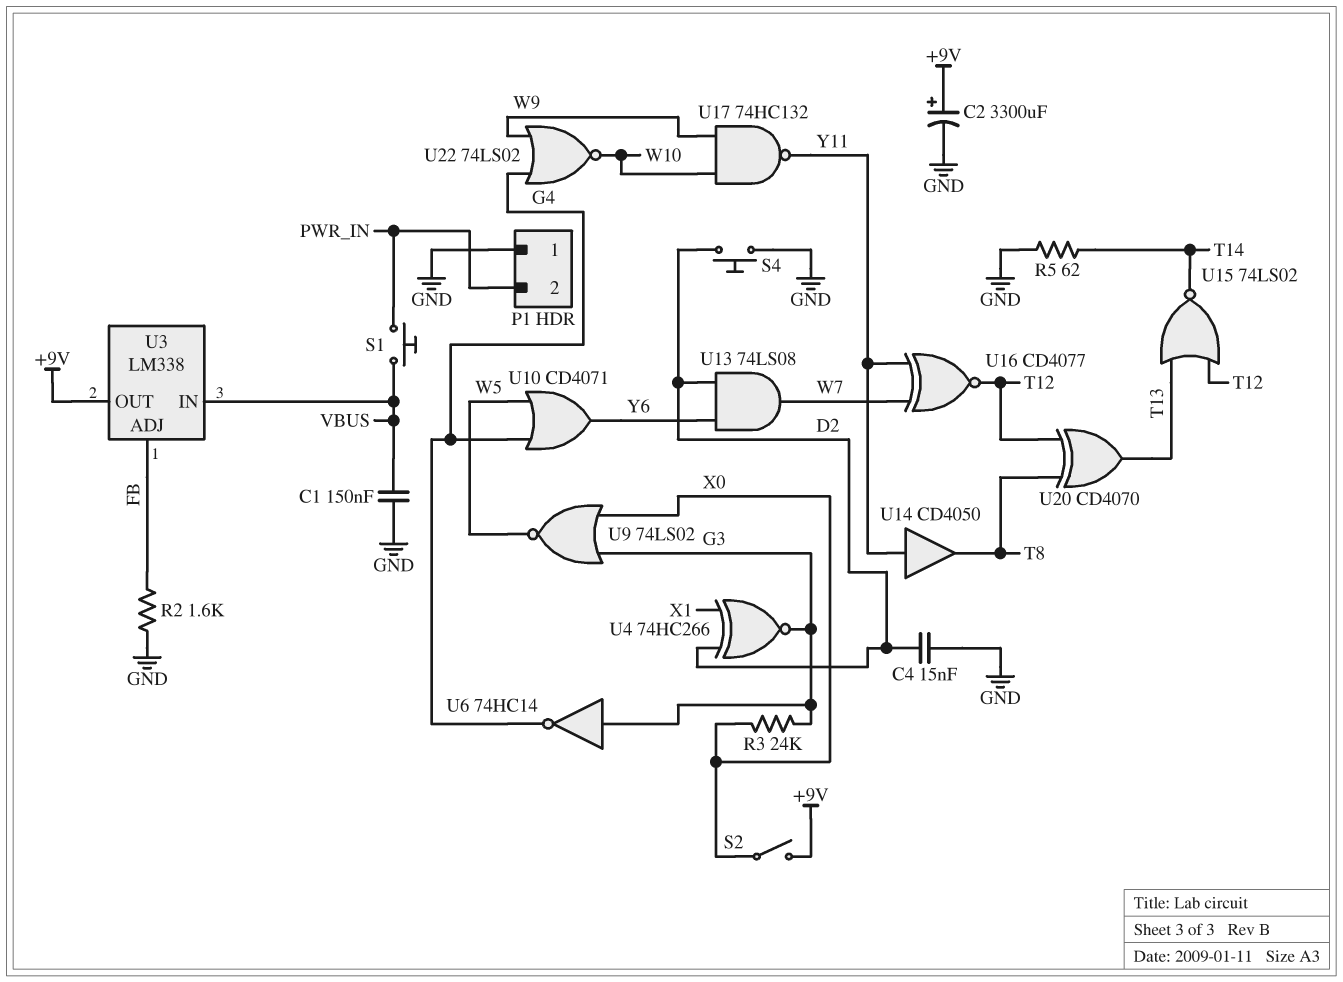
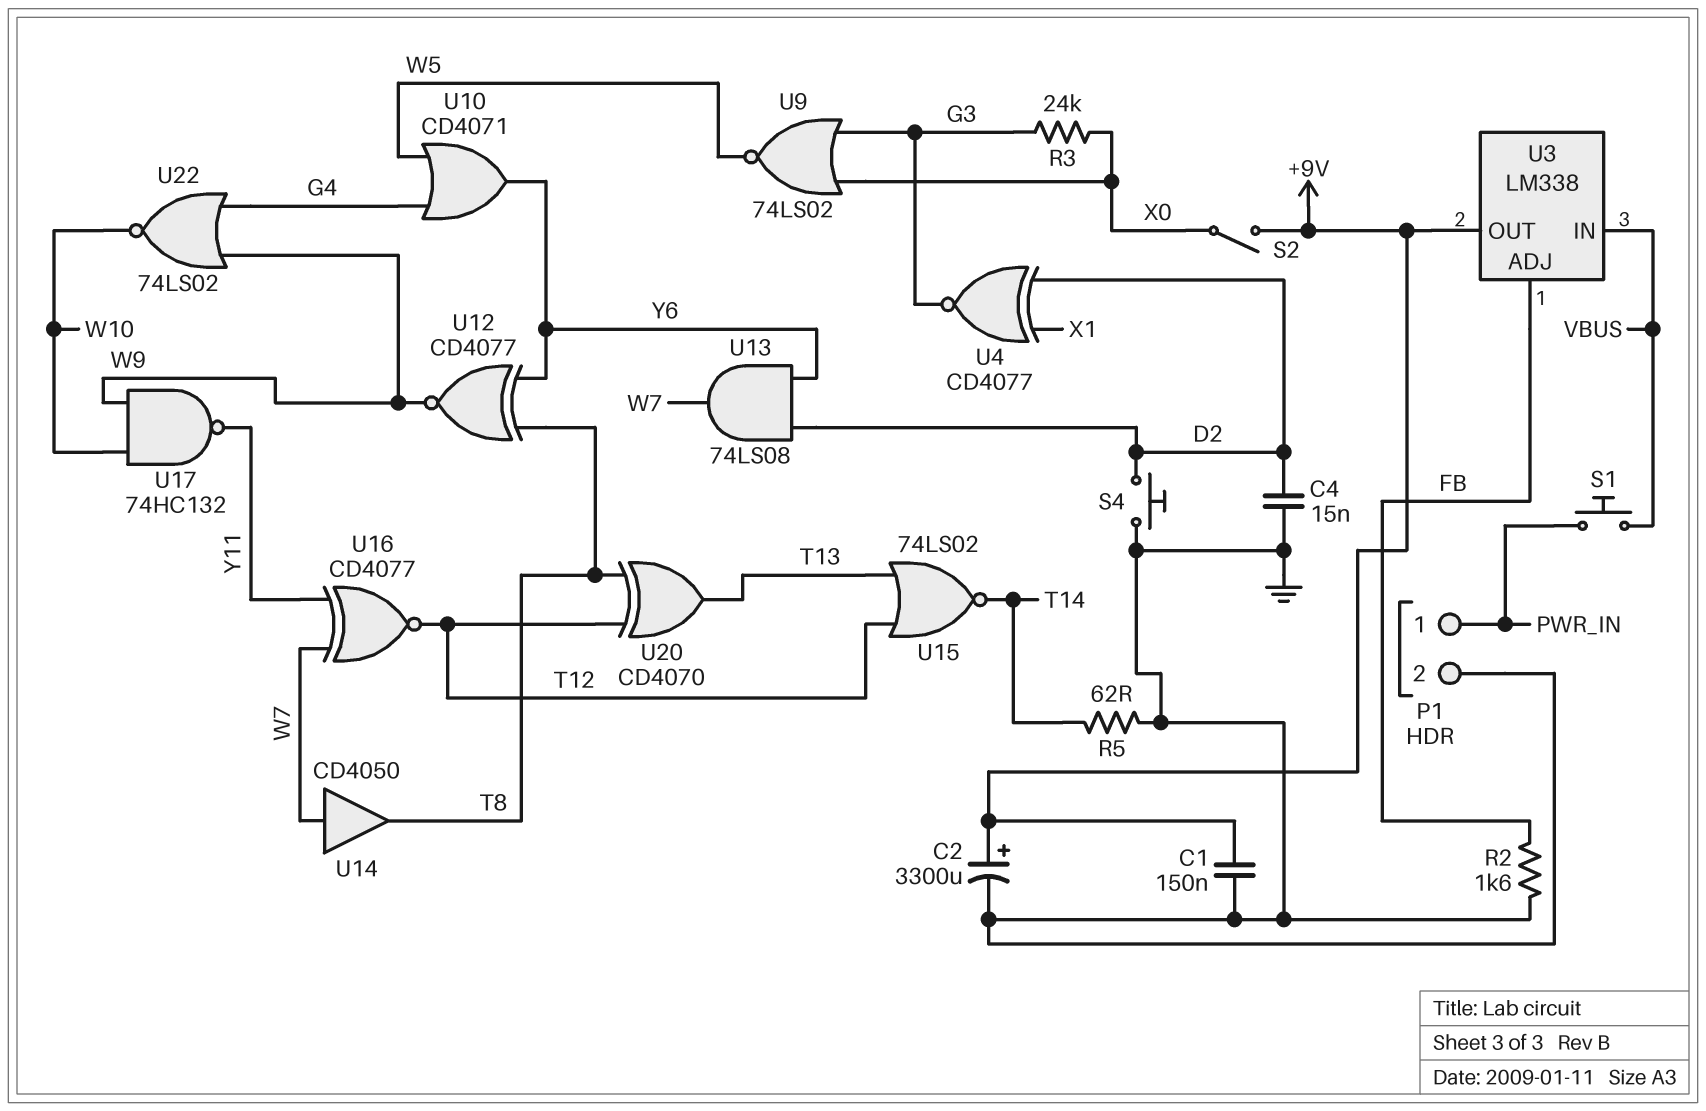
C1: 150nF (GND, VBUS) -> 150nF (+9V, GND)
P1 pin 1: GND -> PWR_IN
P1 pin 2: PWR_IN -> GND
U4: XNOR 74HC266 (in D2, in X1, out G3) -> XNOR CD4077 (in D2, in X1, out G3)
U6: NOT 74HC14 (in G3, out G4) -> none
U12: none -> XNOR CD4077 (in T8, in Y6, out W9)
U14: buffer CD4050 (in Y11, out T8) -> buffer CD4050 (in W7, out T8)

